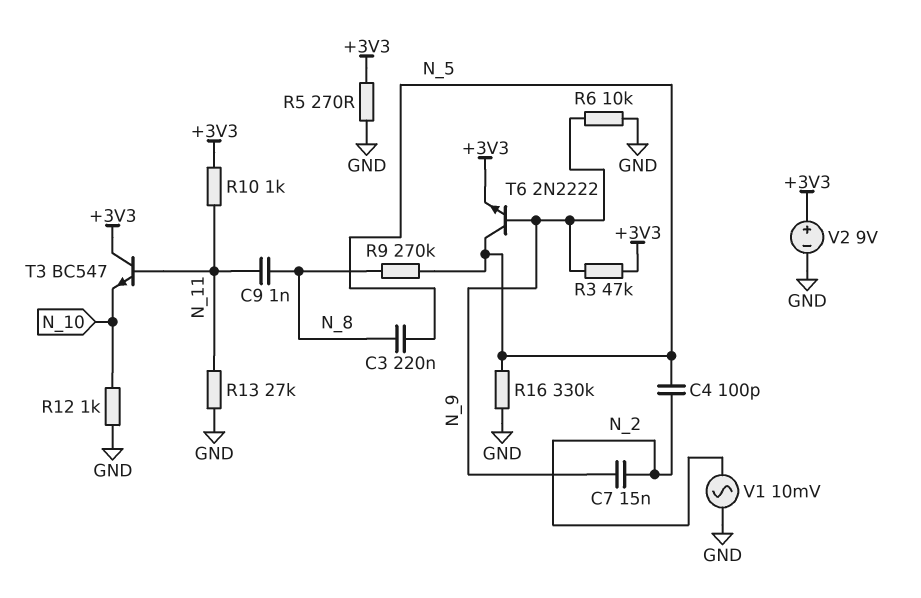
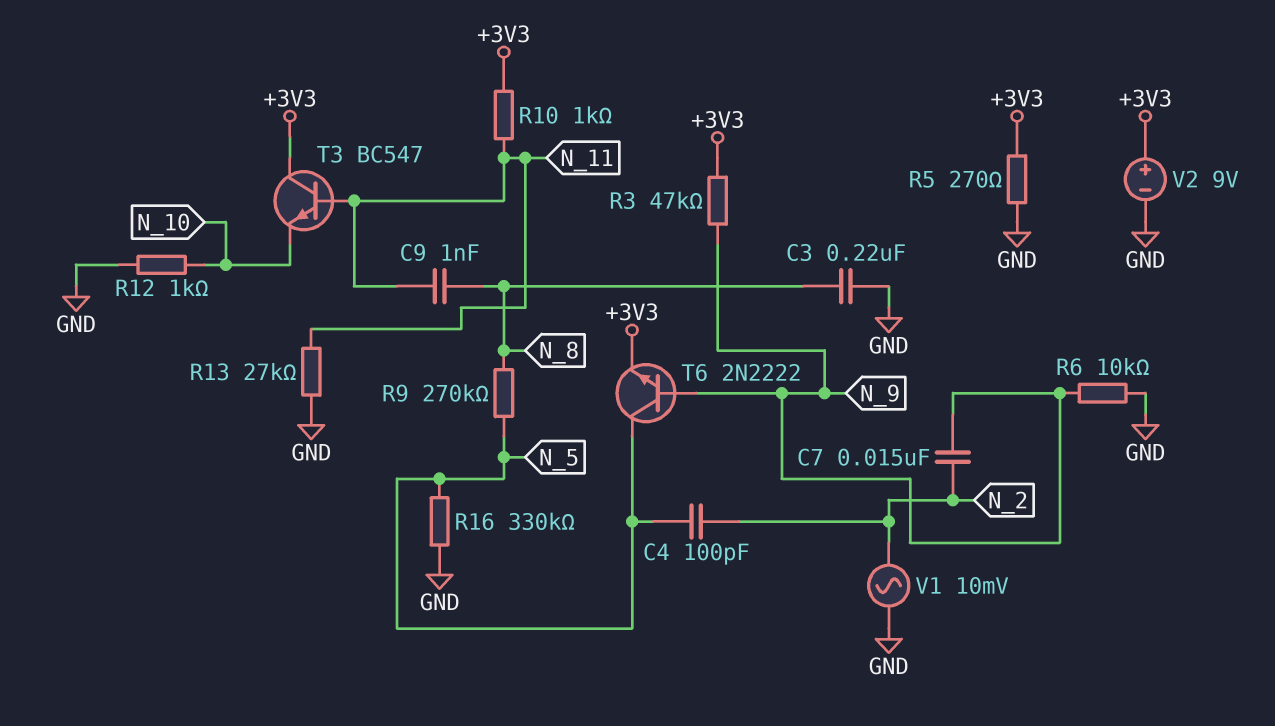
C3: 220nF (N_5, N_8) -> 220nF (GND, N_8)

